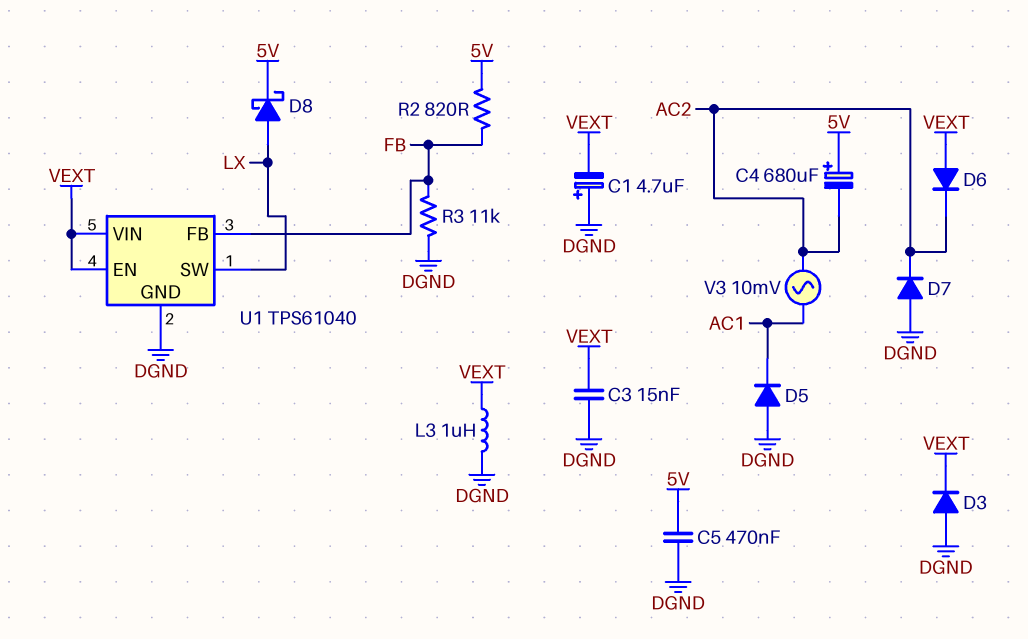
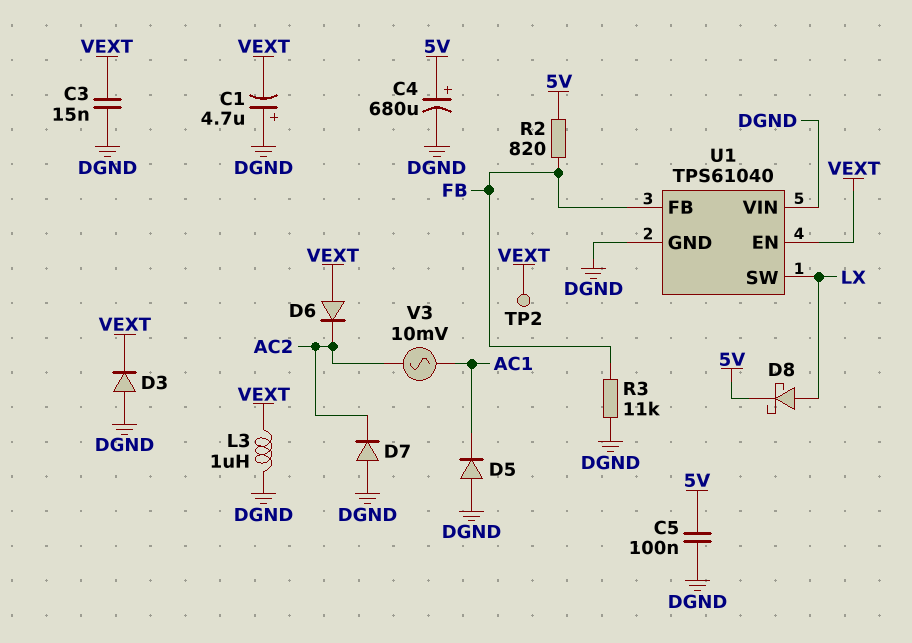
C4: 680uF (plus 5V, minus AC2) -> 680uF (plus 5V, minus DGND)
C5: 470nF (5V, DGND) -> 100nF (5V, DGND)
TP2: none -> test point (VEXT)
U1 pin VIN: VEXT -> DGND

